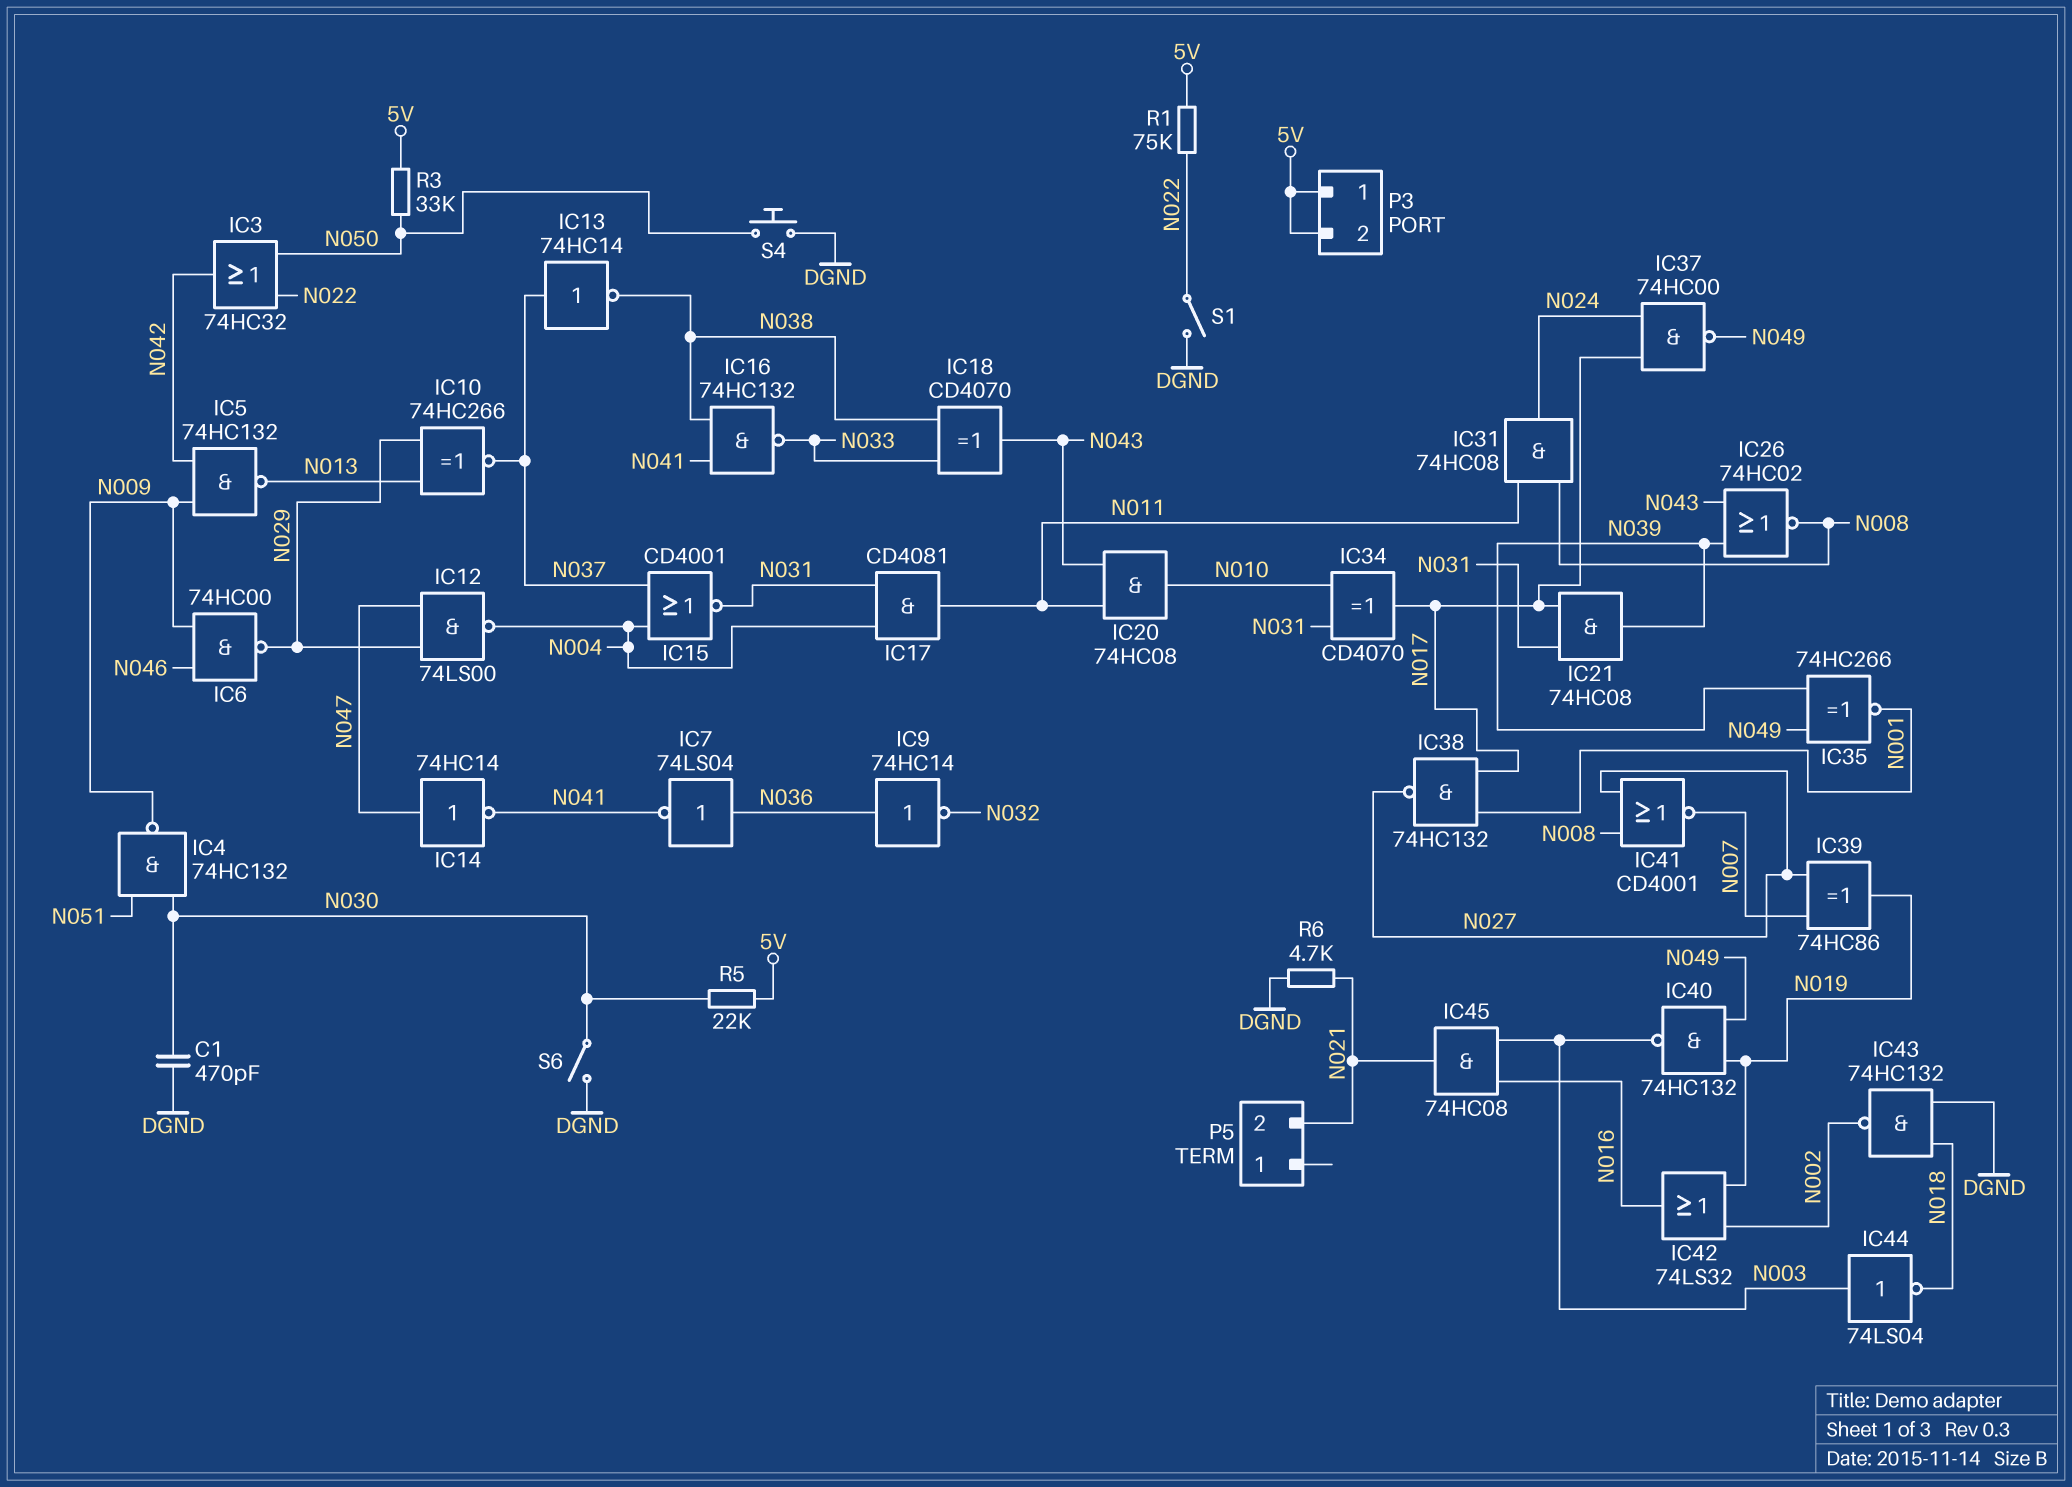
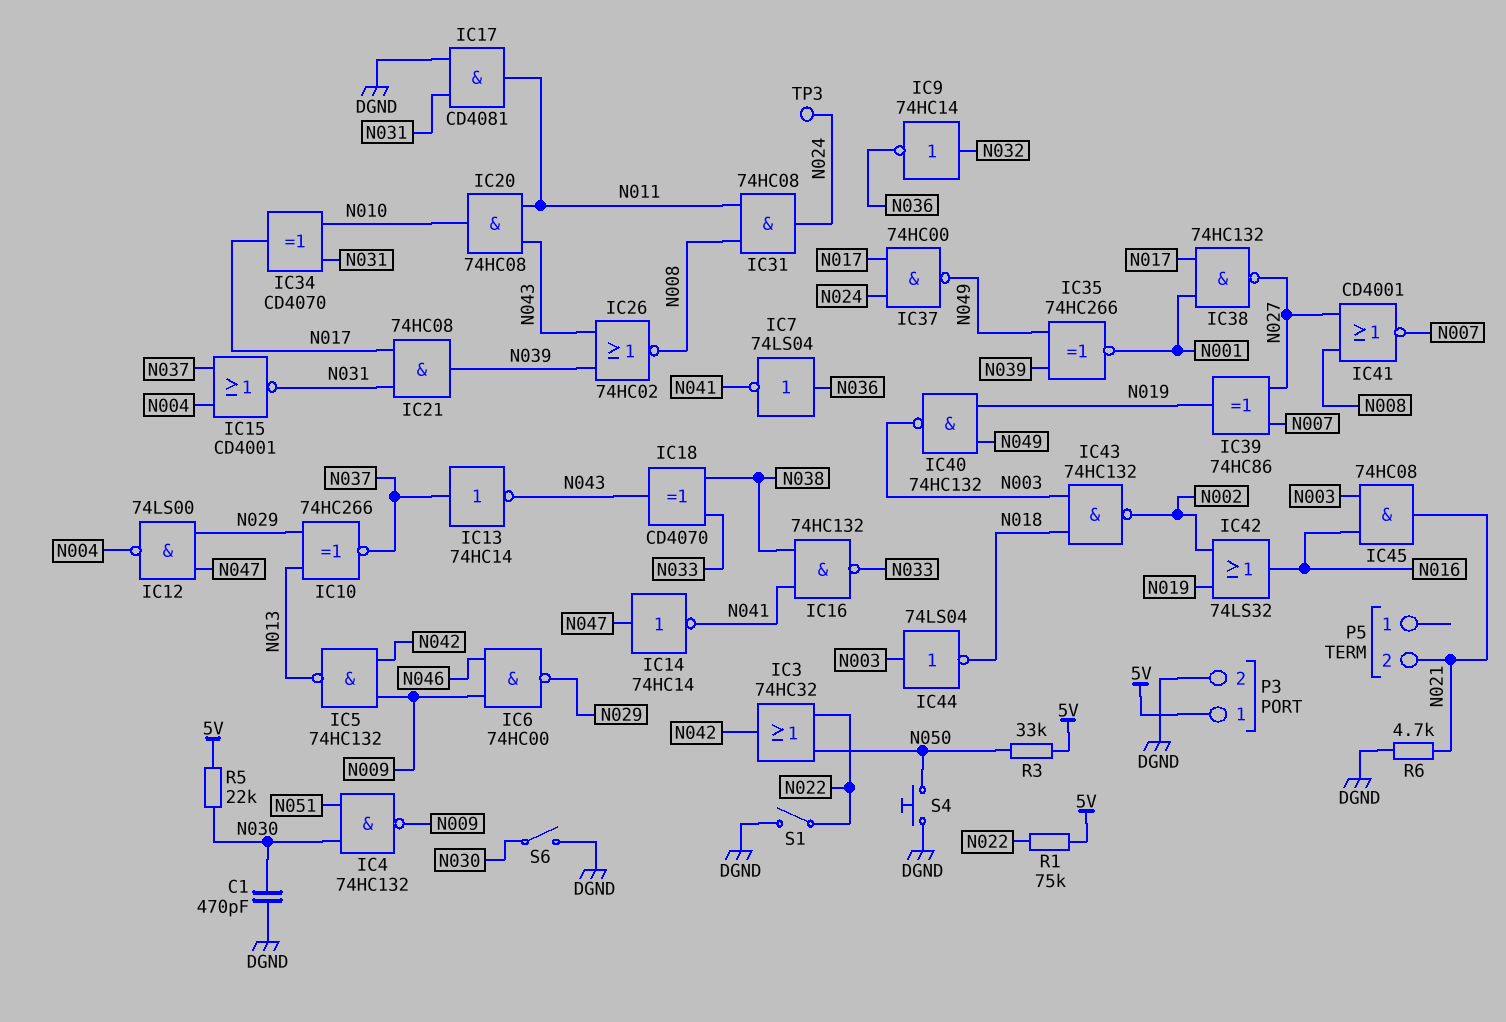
IC9: NOT 74HC14 (in N036, out N032) -> NOT 74HC14 (in N032, out N036)
IC13: NOT 74HC14 (in N037, out N038) -> NOT 74HC14 (in N037, out N043)
IC17: AND CD4081 (in N004, in N031, out N011) -> AND CD4081 (in DGND, in N031, out N011)
IC43: NAND 74HC132 (in DGND, in N018, out N002) -> NAND 74HC132 (in N003, in N018, out N002)
P3 pin 2: 5V -> DGND
TP3: none -> test point (N024)

